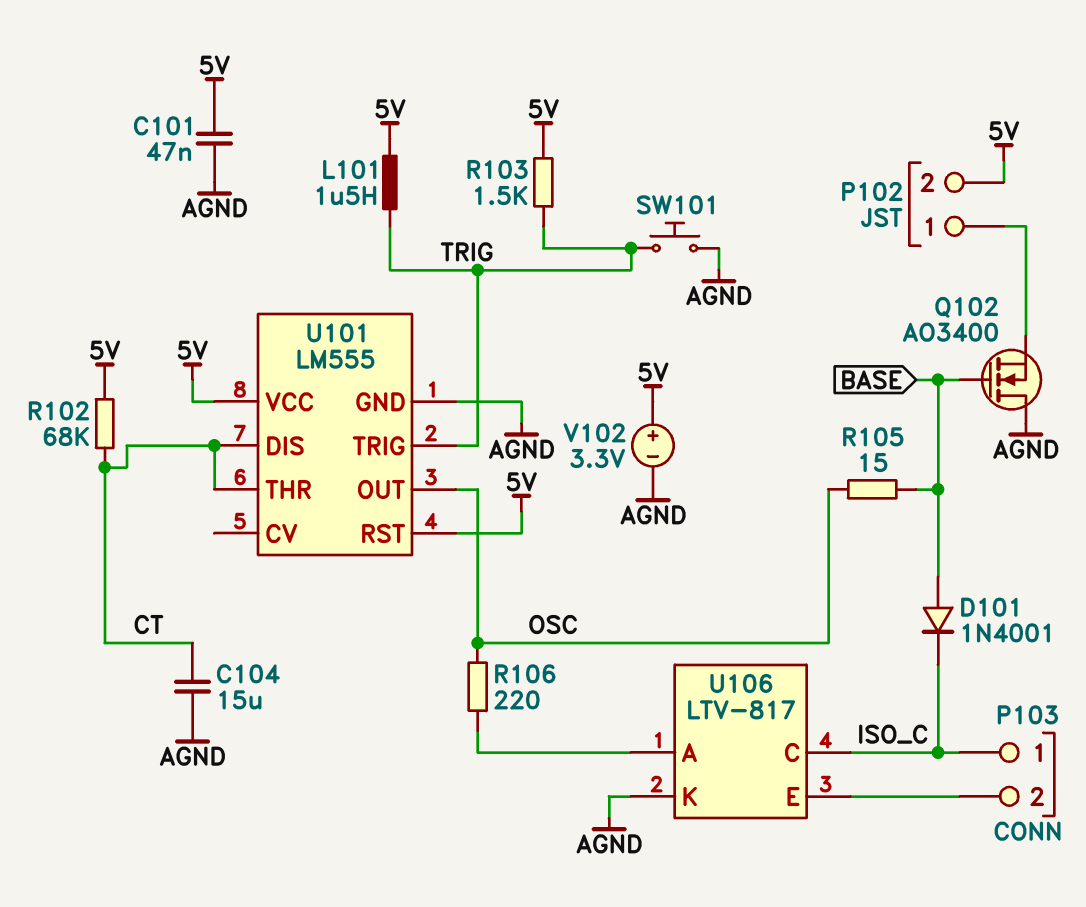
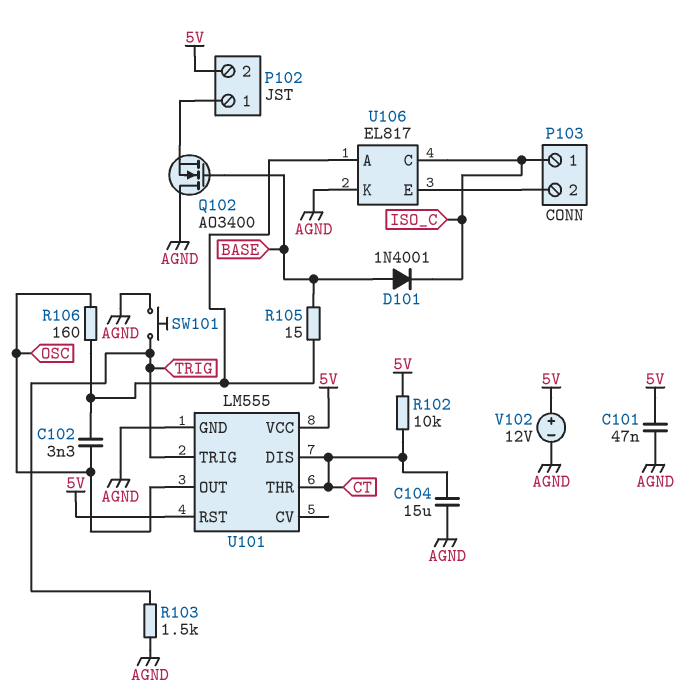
C102: none -> 3.3nF (OSC, U106/A)
L101: 1.5uH (5V, TRIG) -> none
R102: 68k (5V, CT) -> 10k (5V, CT)
R103: 1.5k (5V, TRIG) -> 1.5k (AGND, TRIG)
R105: 15 (BASE, OSC) -> 15 (BASE, U106/A)
R106: 220 (OSC, U106/A) -> 160 (OSC, U106/A)
U106: LTV-817 -> EL817
V102: 3.3V (plus 5V, minus AGND) -> 12V (plus 5V, minus AGND)

